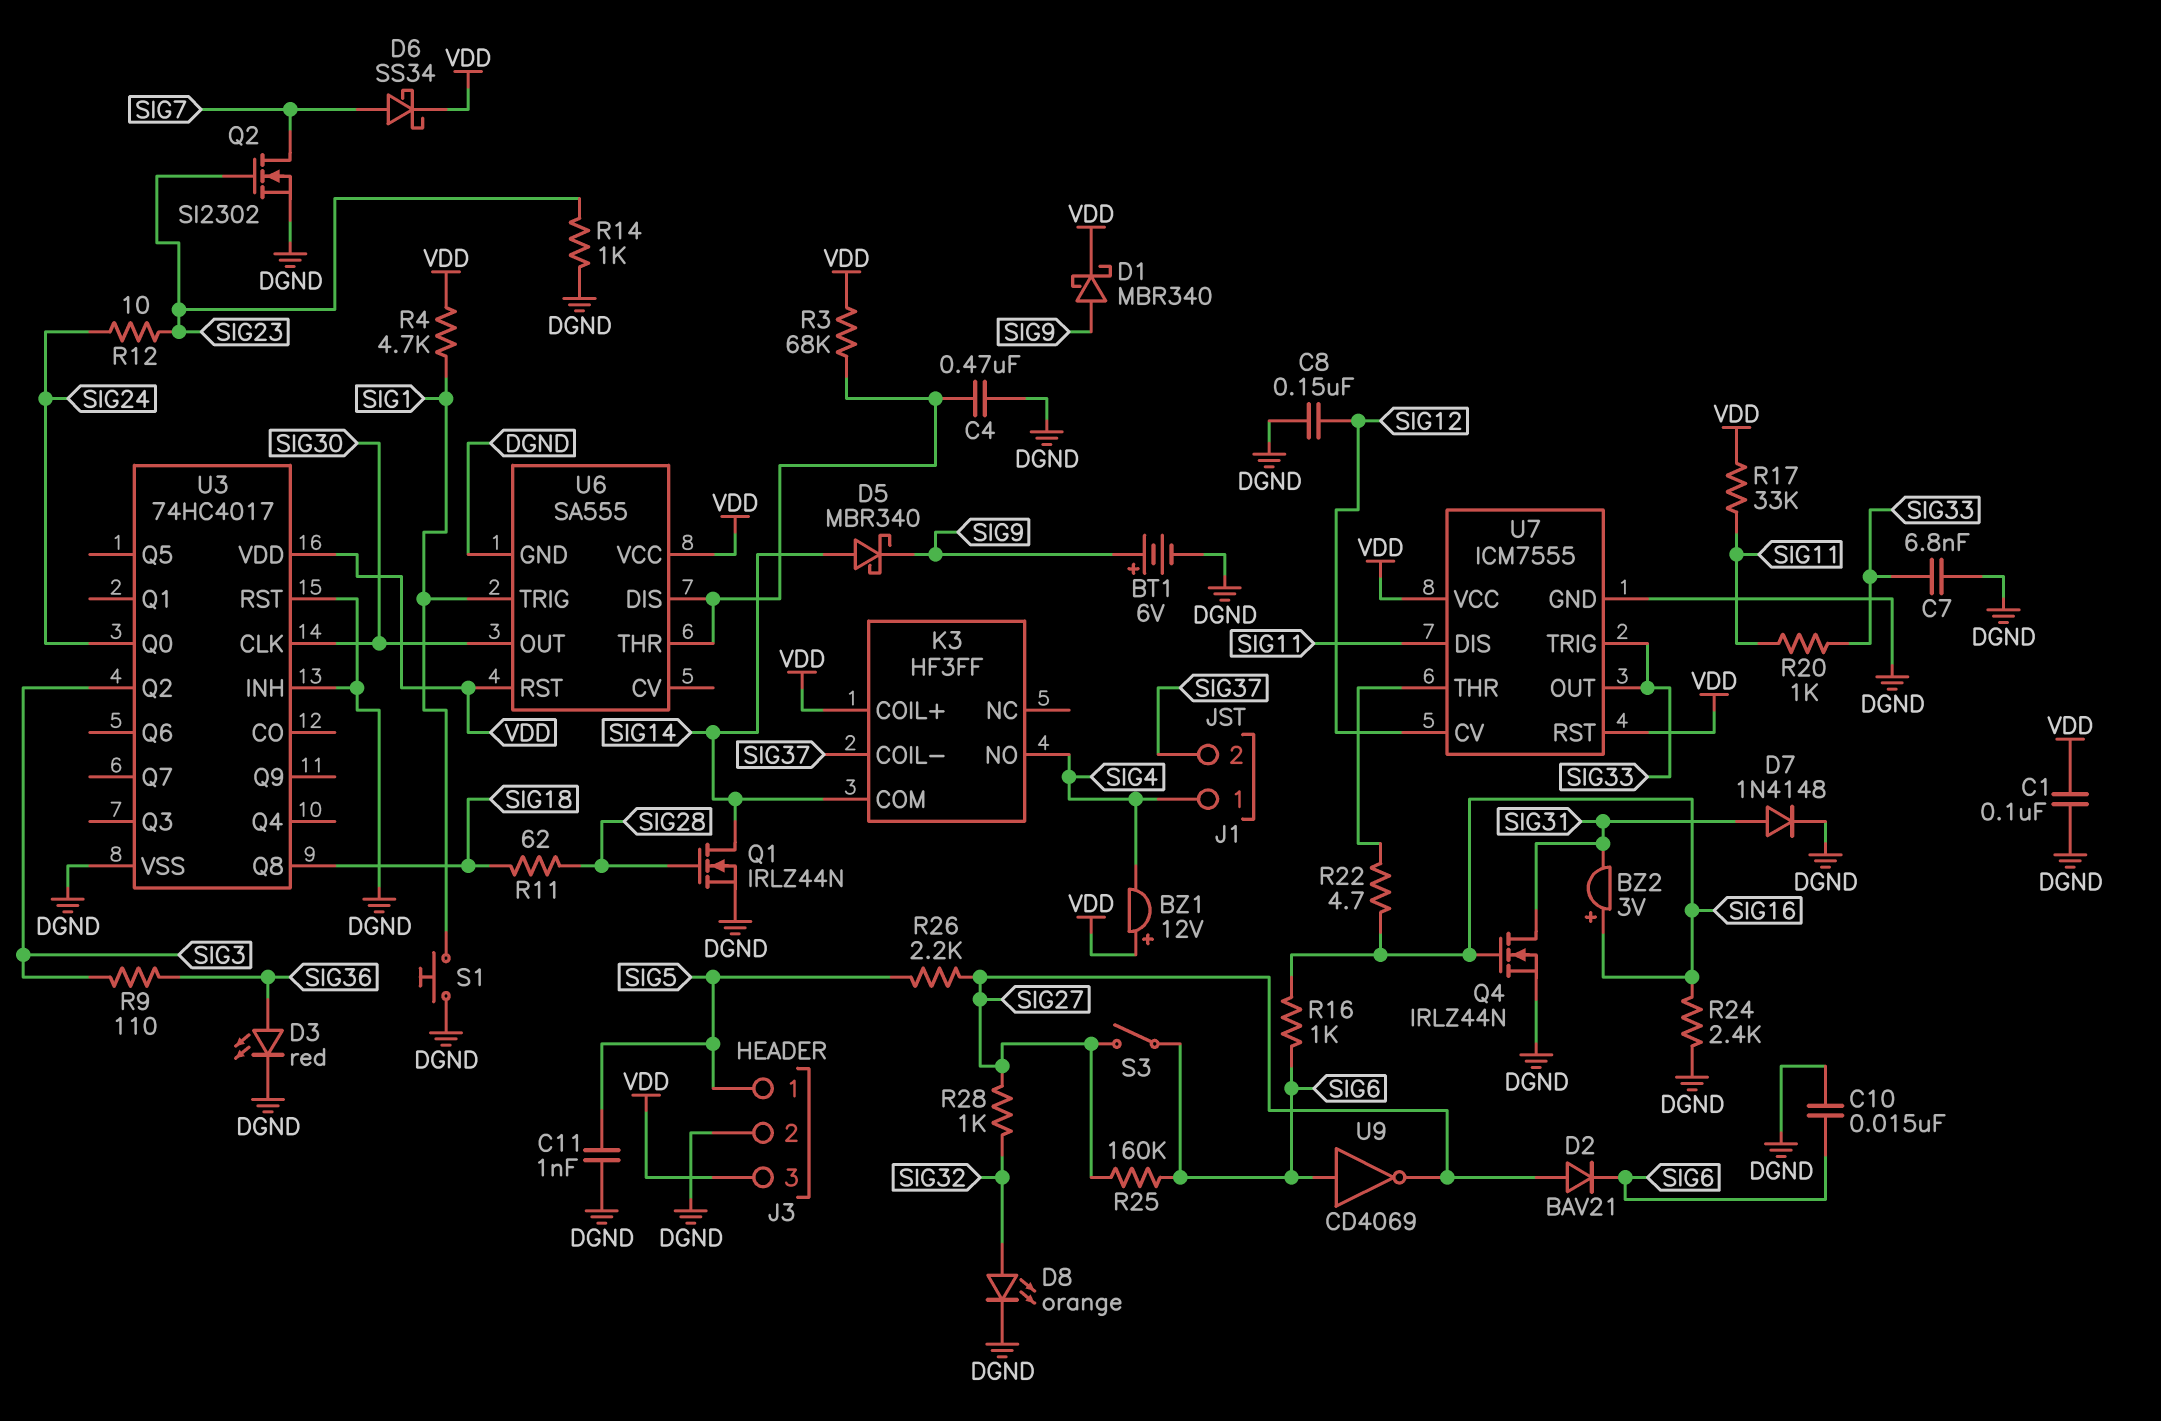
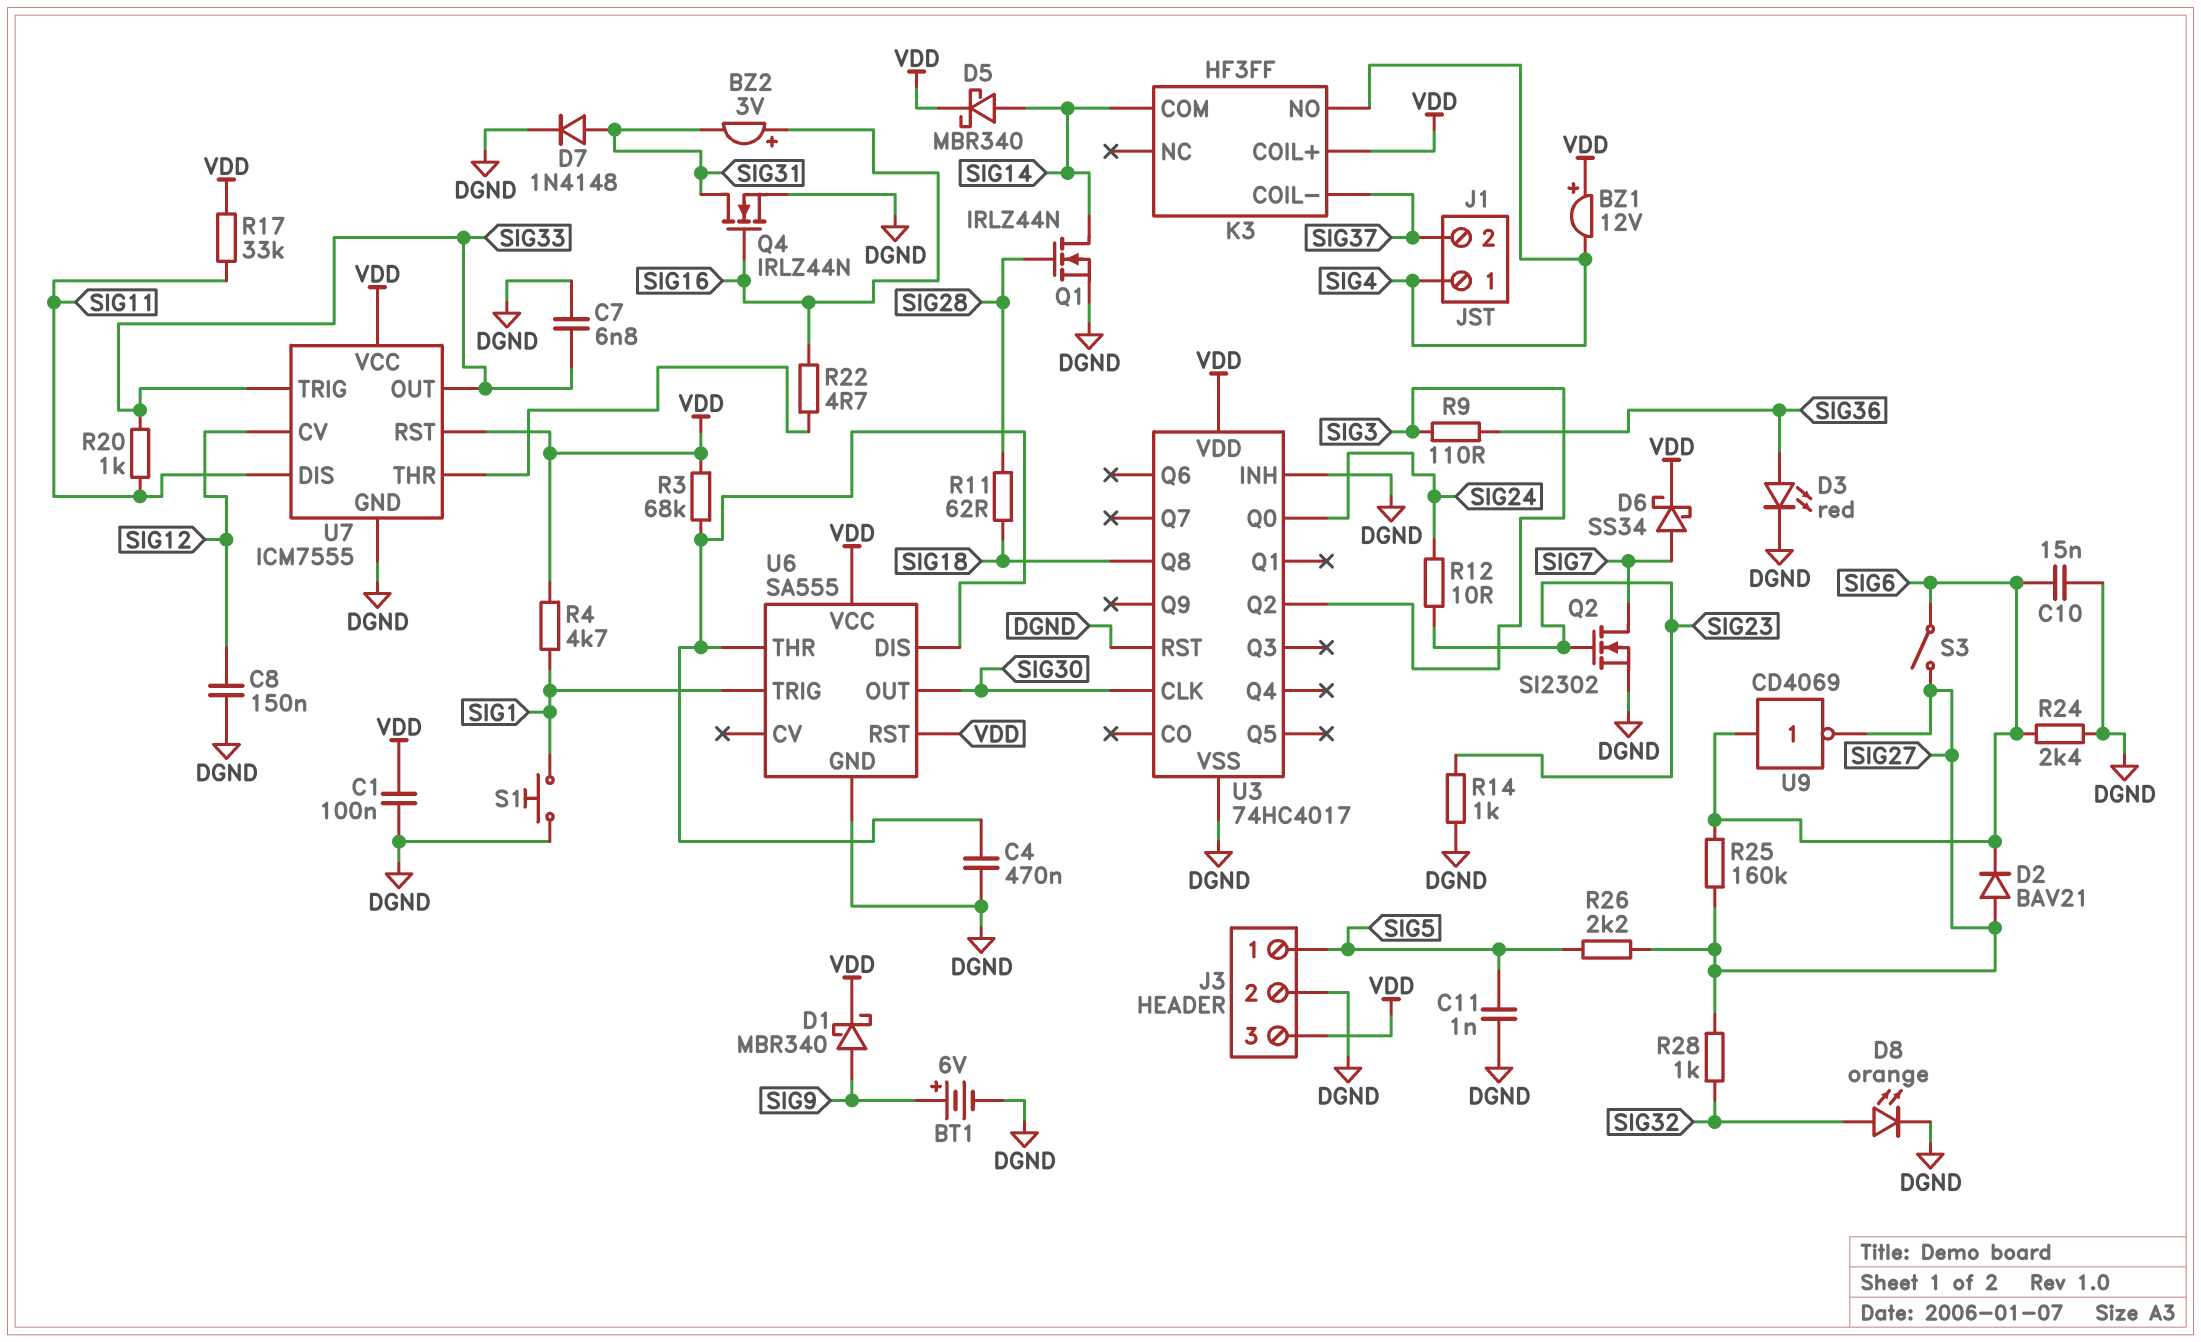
D5: schottky MBR340 (A SIG14, K SIG9) -> schottky MBR340 (A SIG14, K VDD)
R16: 1k (SIG6, SIG16) -> none
R24: 2.4k (DGND, SIG16) -> 2.4k (DGND, SIG6)

